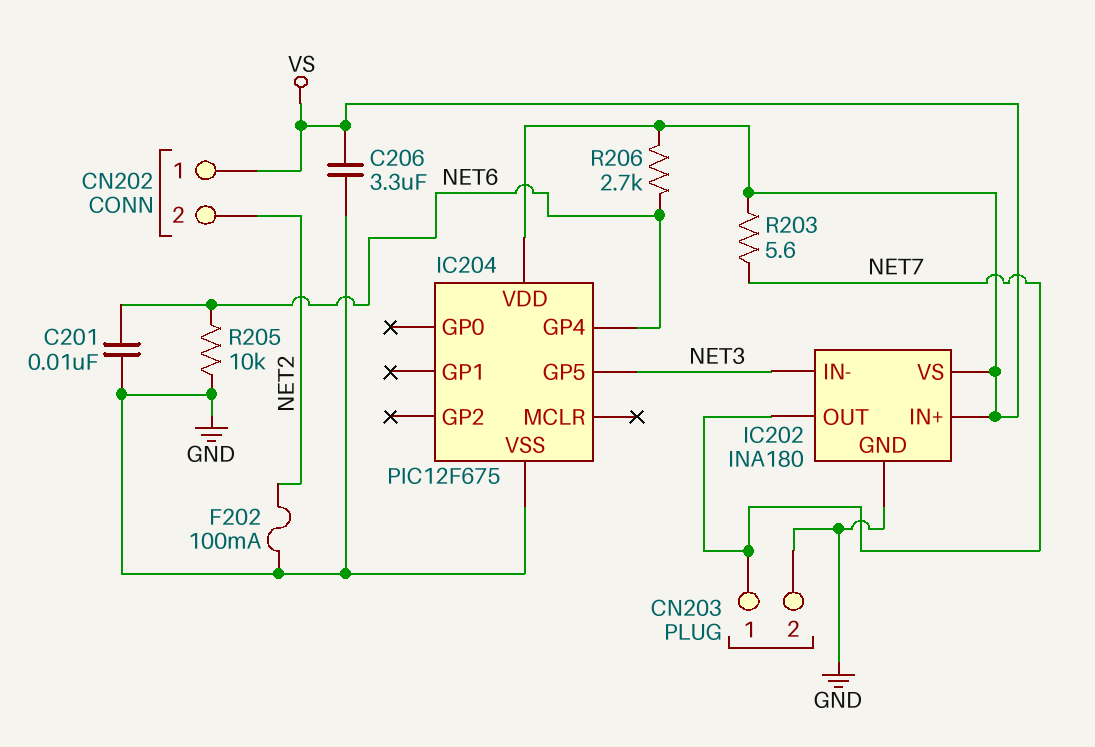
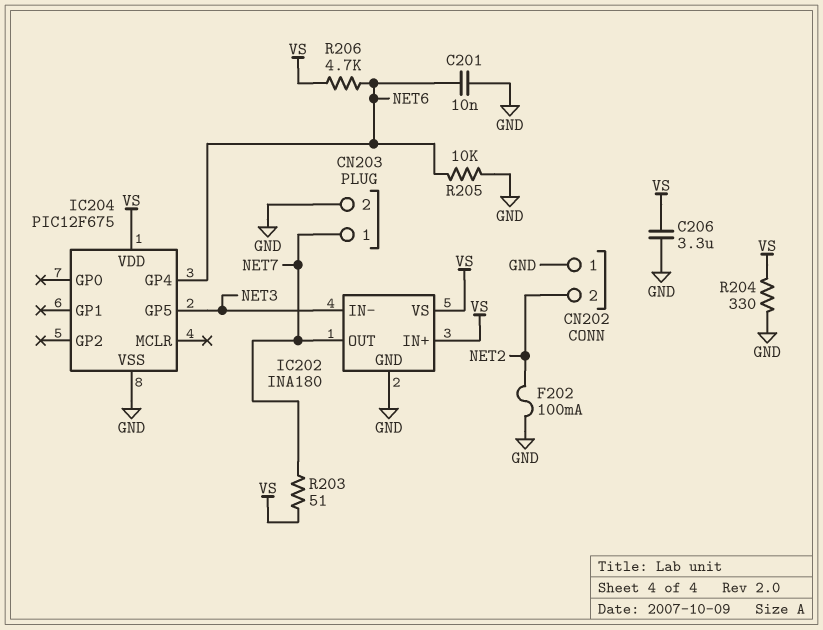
CN202 pin 1: VS -> GND
R203: 5.6 (NET7, VS) -> 51 (NET7, VS)
R204: none -> 330 (GND, VS)
R206: 2.7k (NET6, VS) -> 4.7k (NET6, VS)

